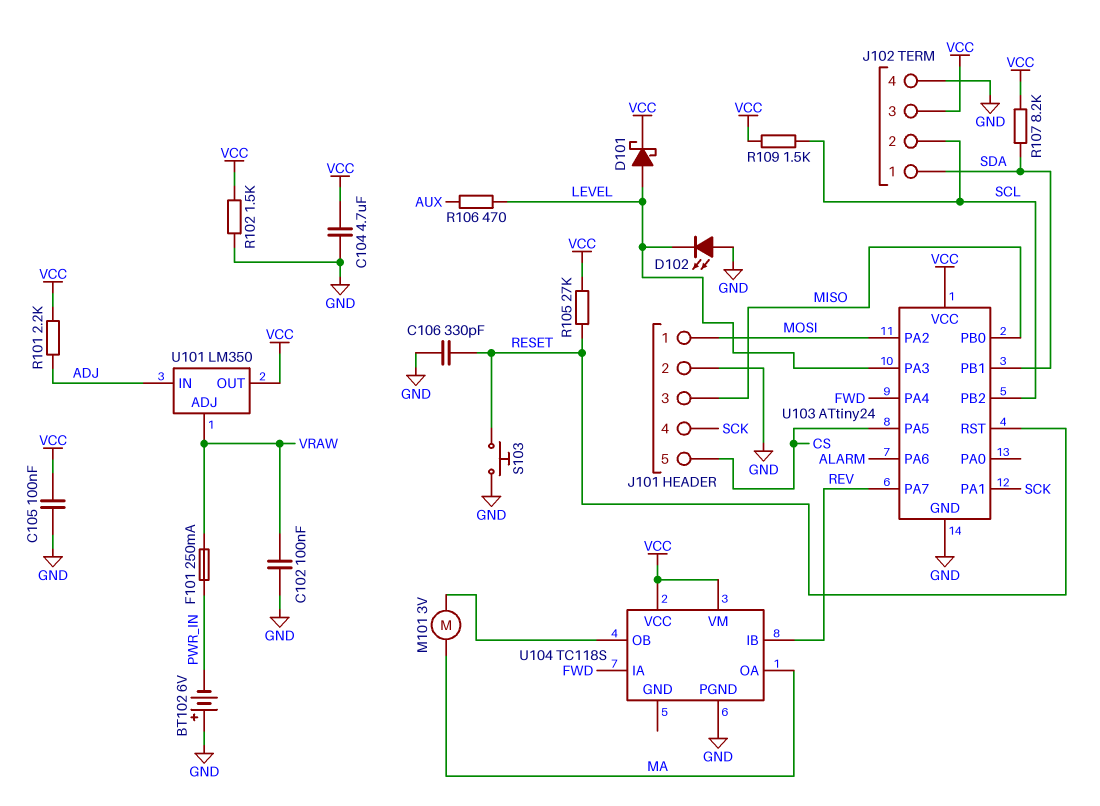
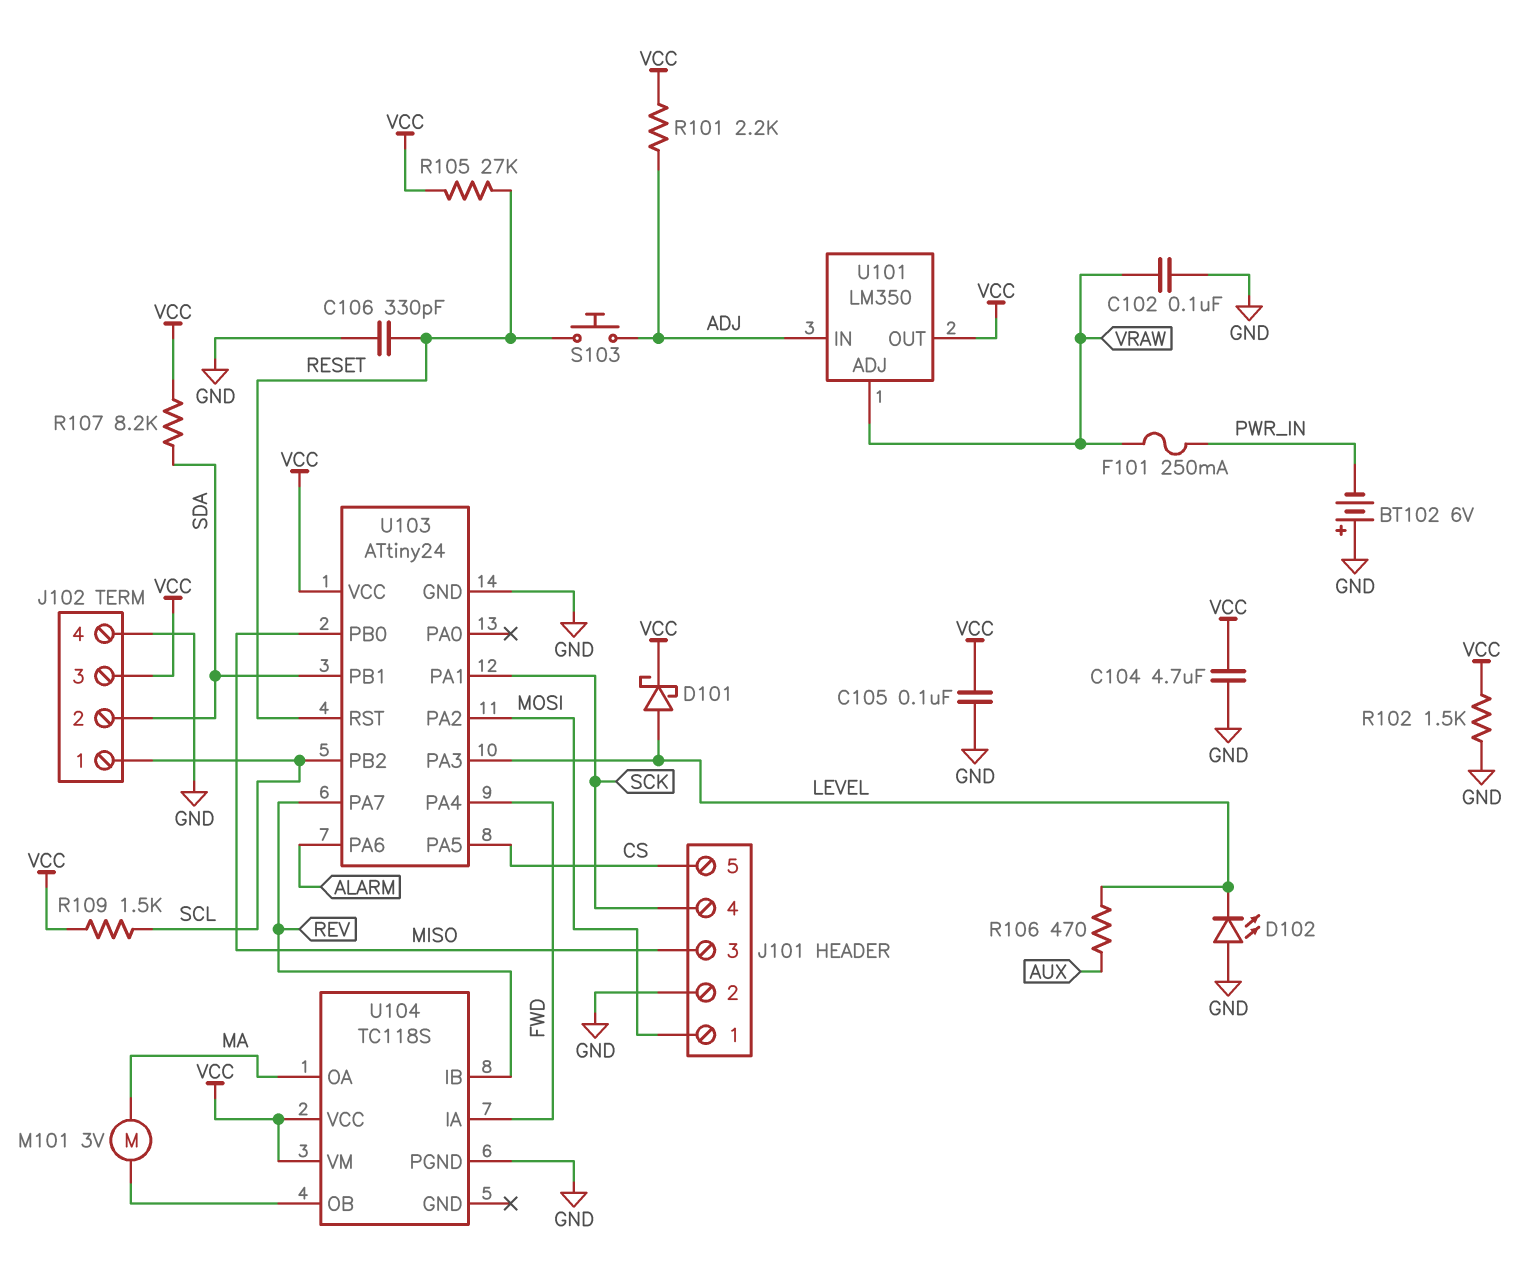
J102 pin 1: SDA -> SCL
J102 pin 2: SCL -> SDA
S103: button (GND, RESET) -> button (ADJ, RESET)

